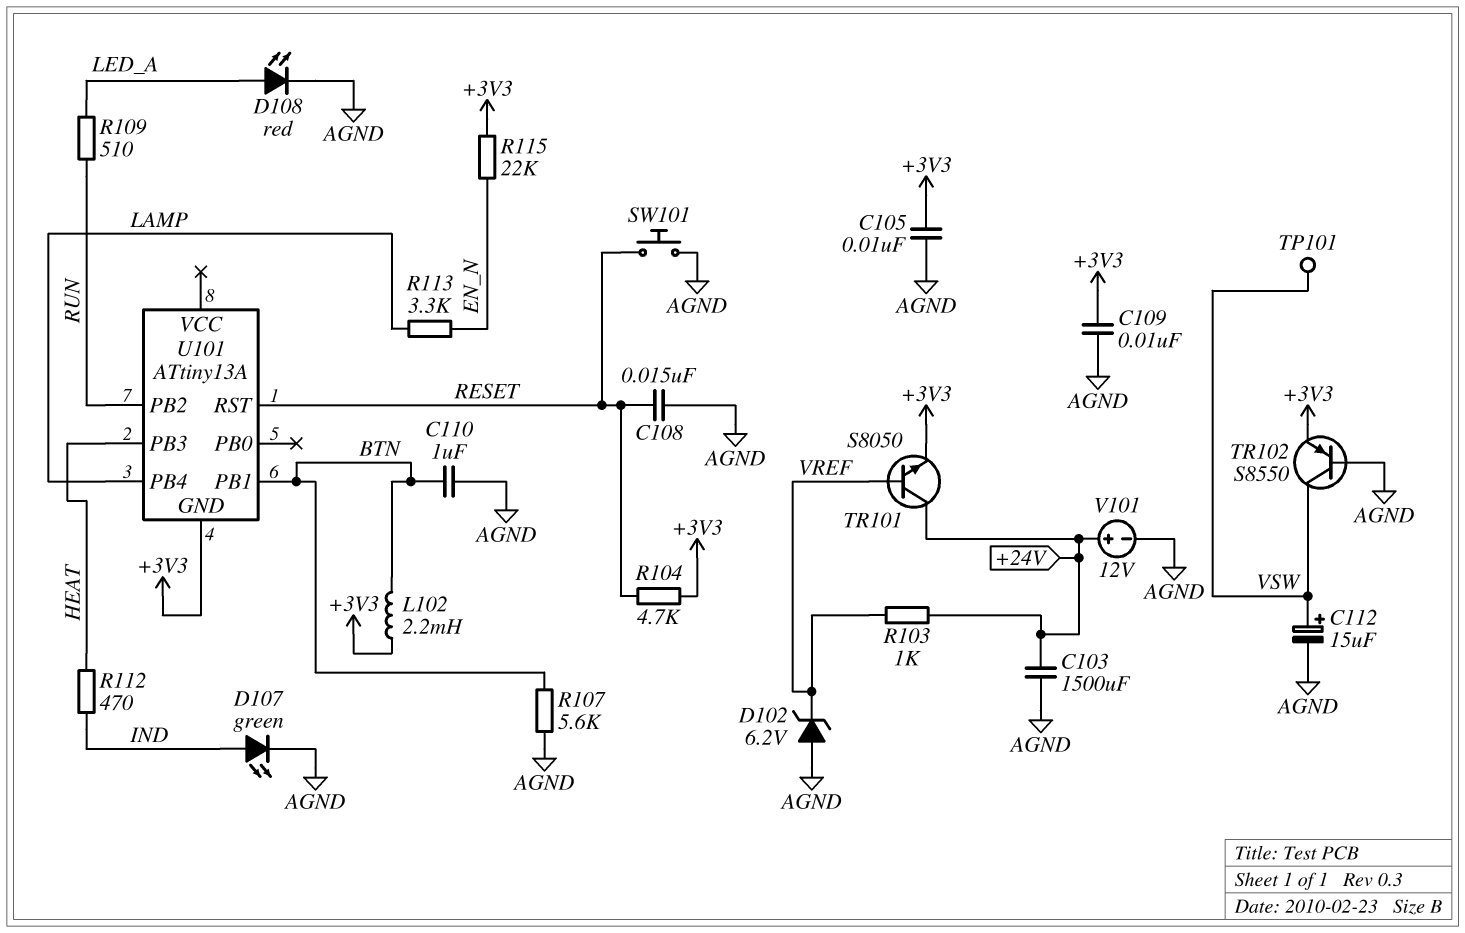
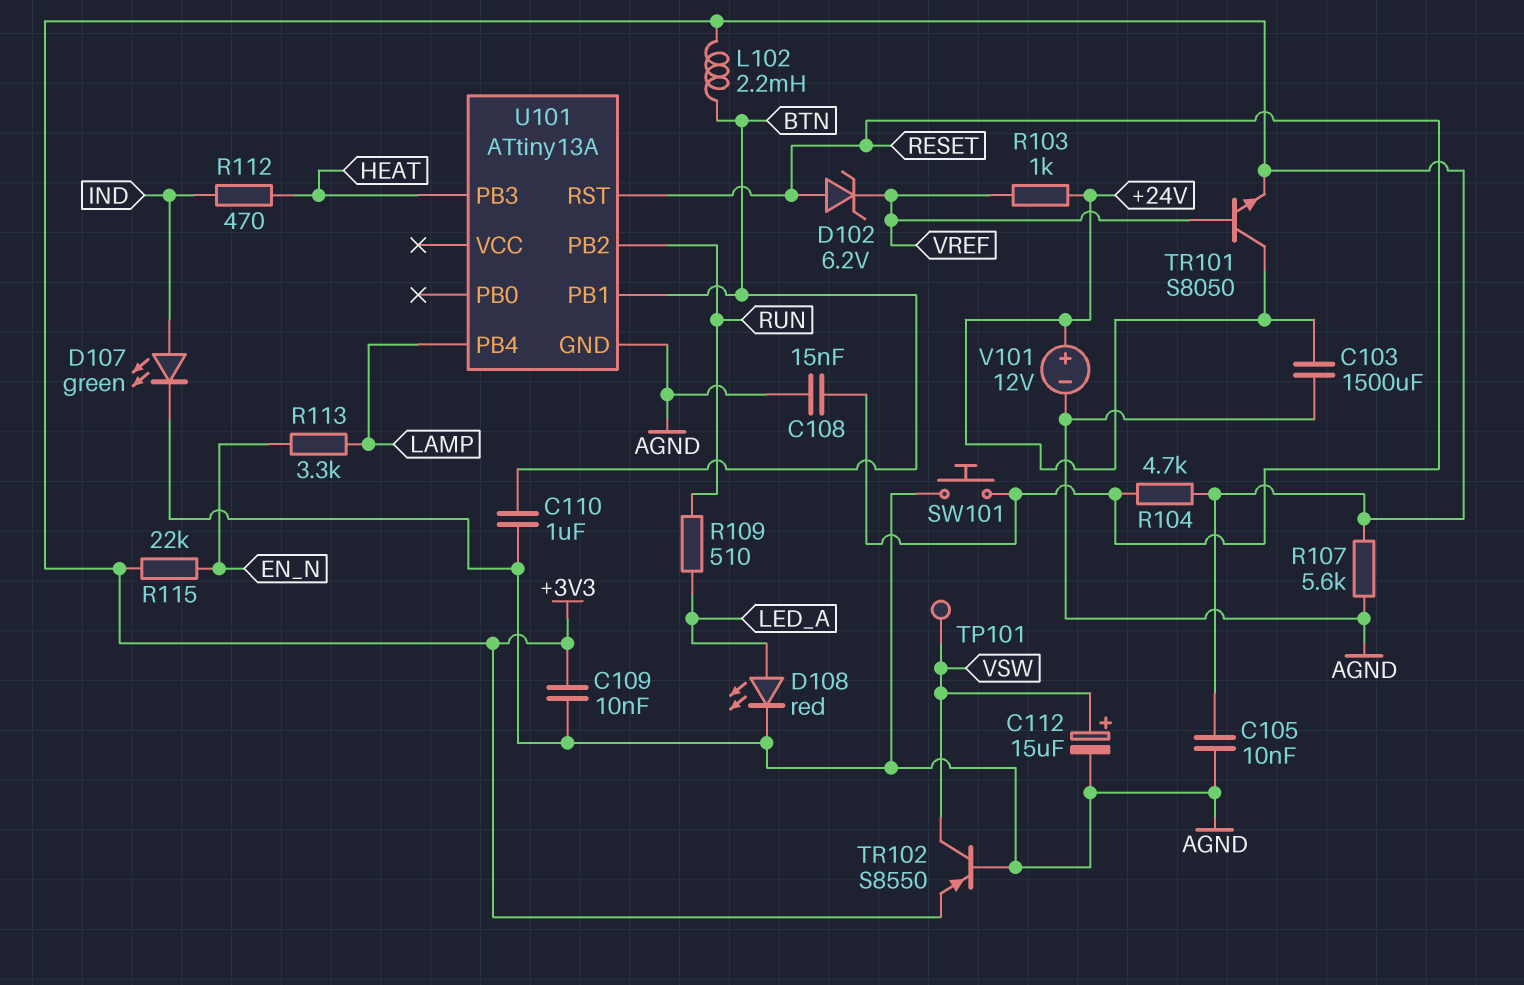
D102: zener 6.2V (A AGND, K VREF) -> zener 6.2V (A RESET, K VREF)
R107: 5.6k (AGND, BTN) -> 5.6k (+3V3, AGND)
U101 pin GND: +3V3 -> AGND

